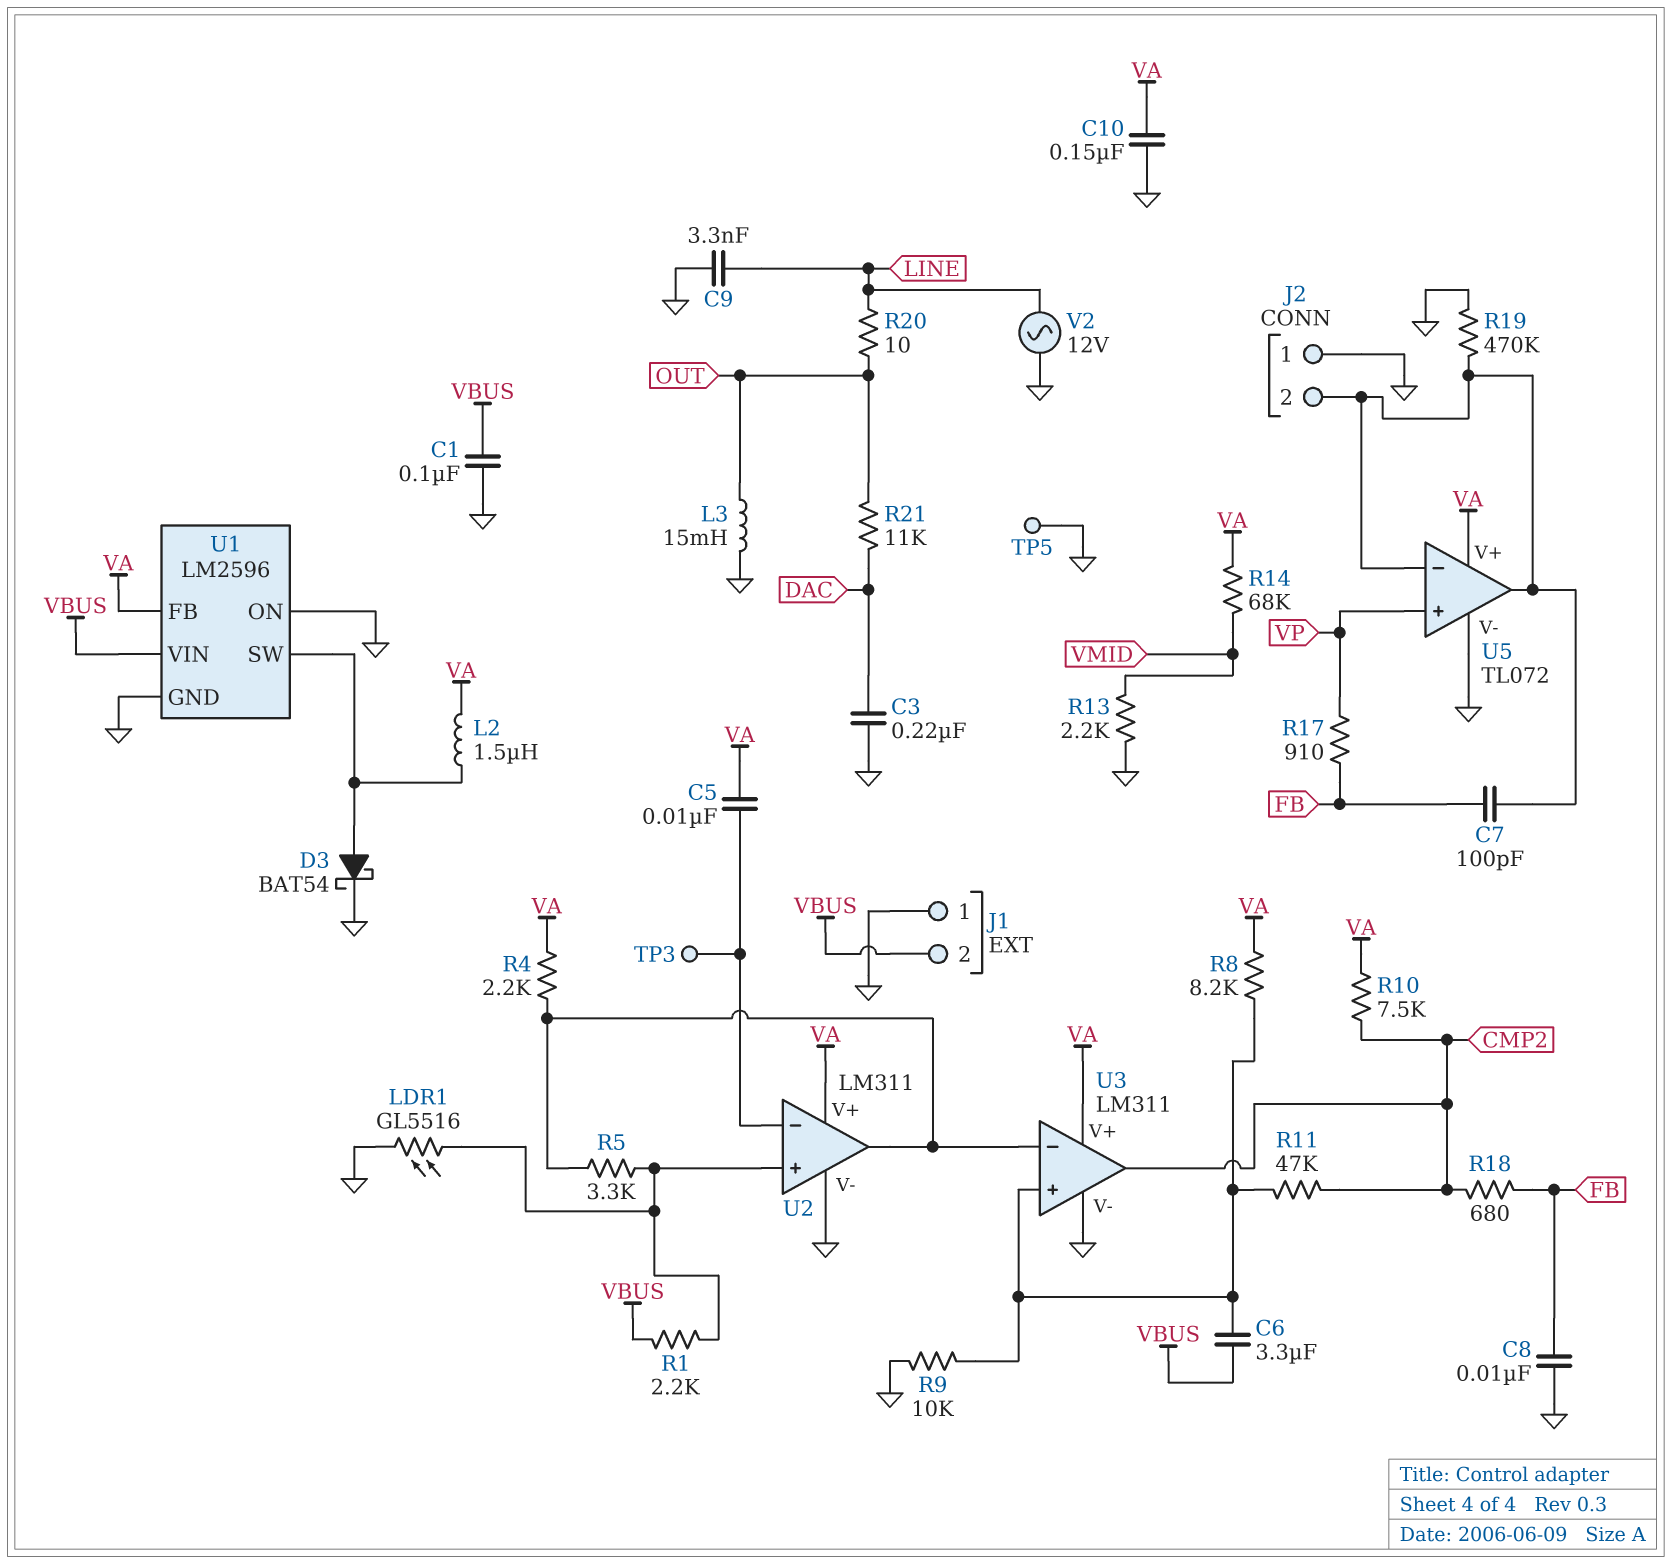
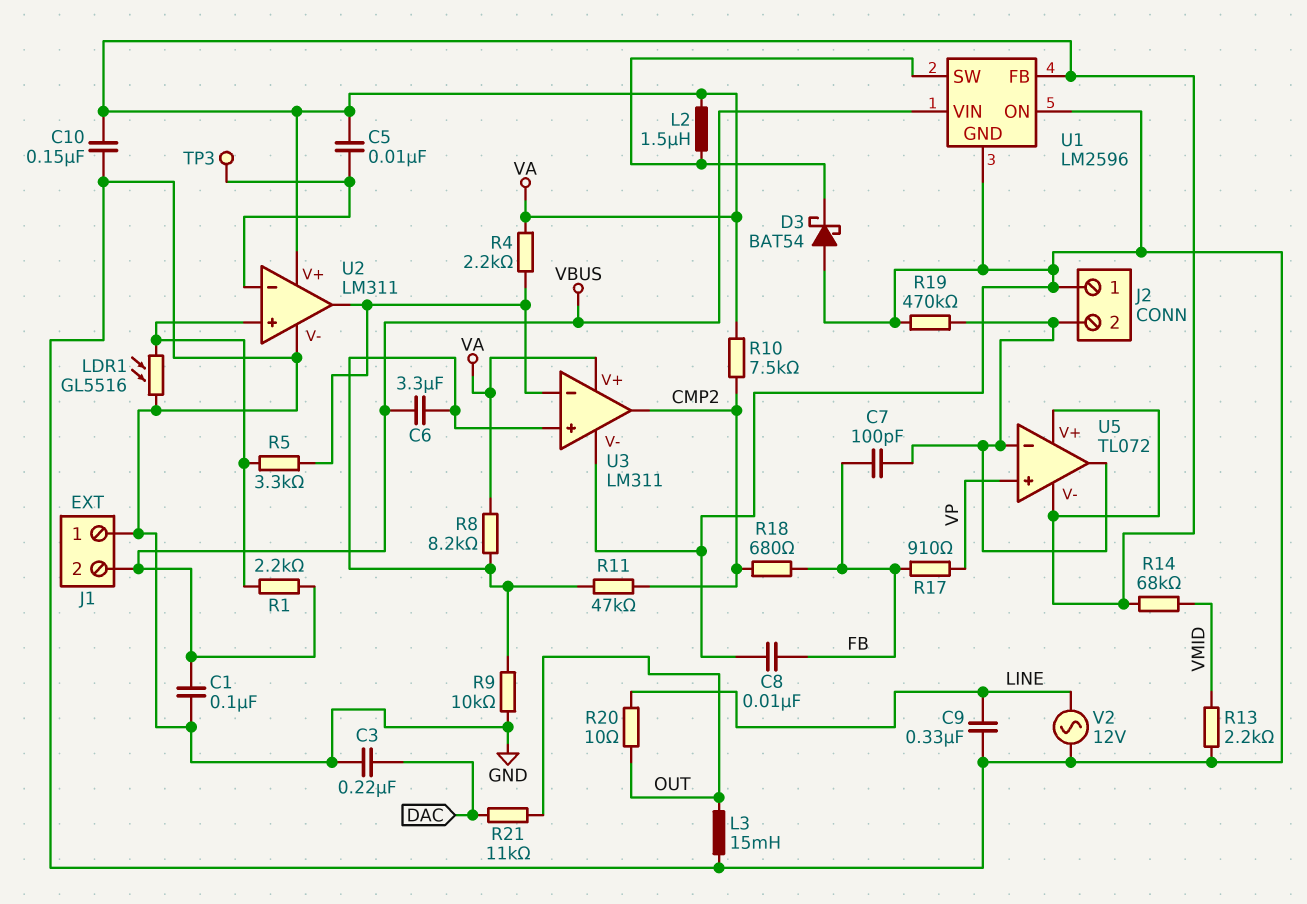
C9: 3.3nF (GND, LINE) -> 330nF (GND, LINE)
D3: schottky BAT54 (A U1/SW, K GND) -> schottky BAT54 (A GND, K U1/SW)
TP5: test point (GND) -> none
U5 pin V-: GND -> VA

